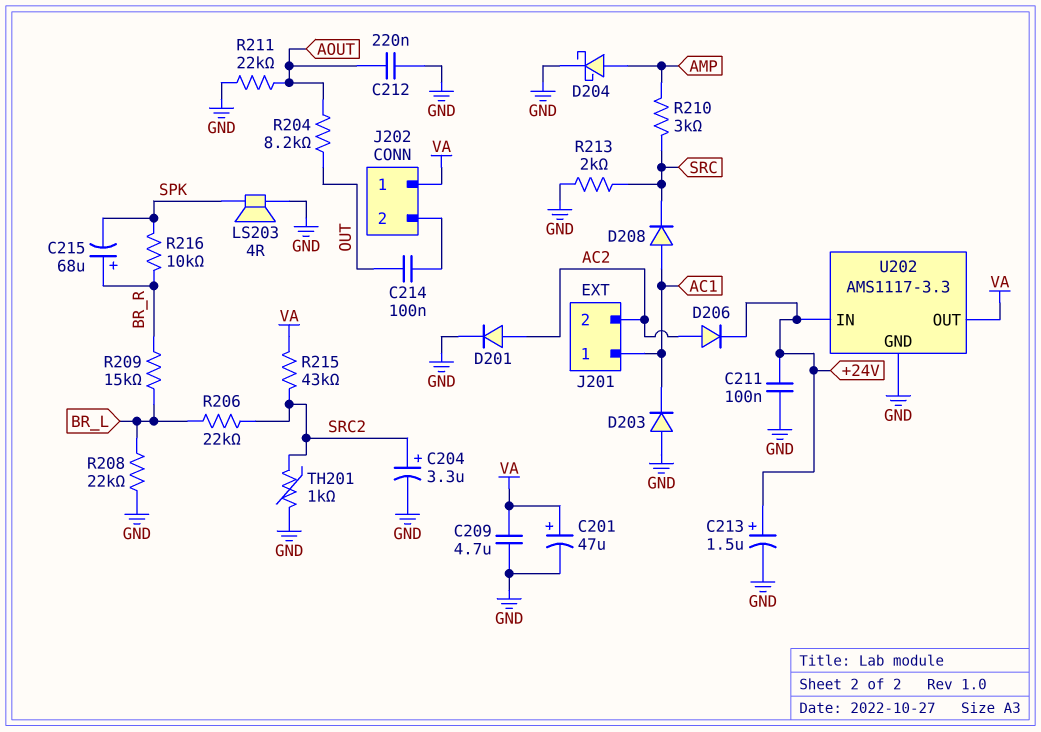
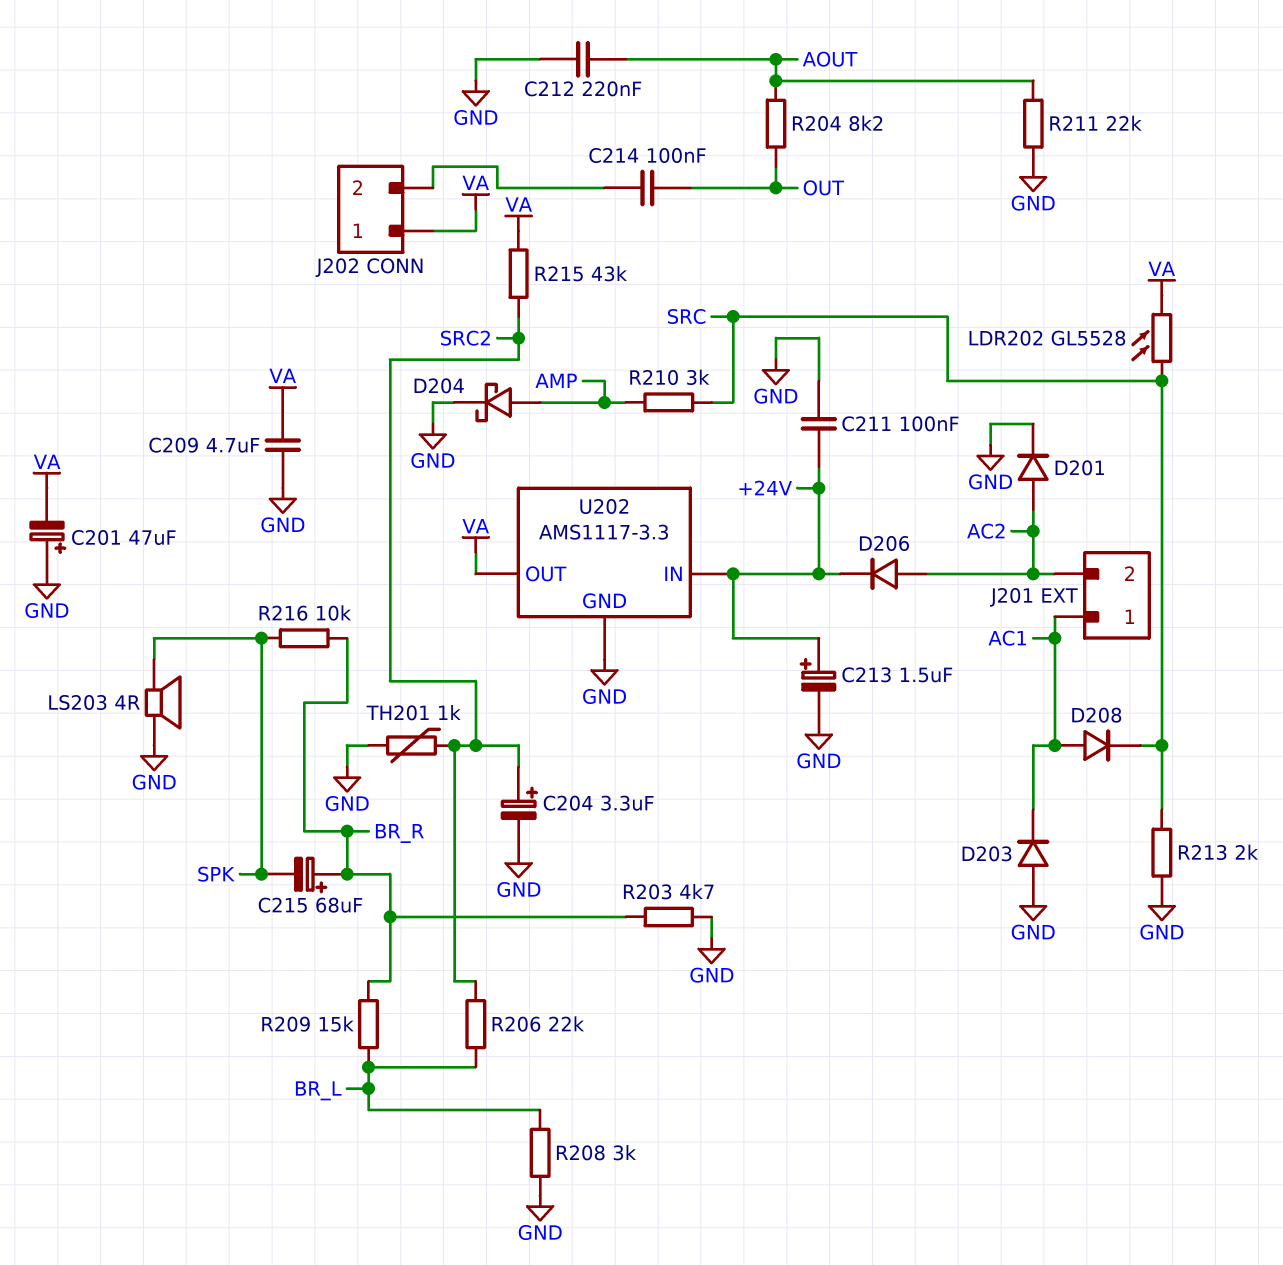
C201: 47uF (plus VA, minus GND) -> 47uF (plus GND, minus VA)
LDR202: none -> GL5528 (SRC, VA)
R203: none -> 4.7k (BR_R, GND)
R208: 22k (BR_L, GND) -> 3k (BR_L, GND)

